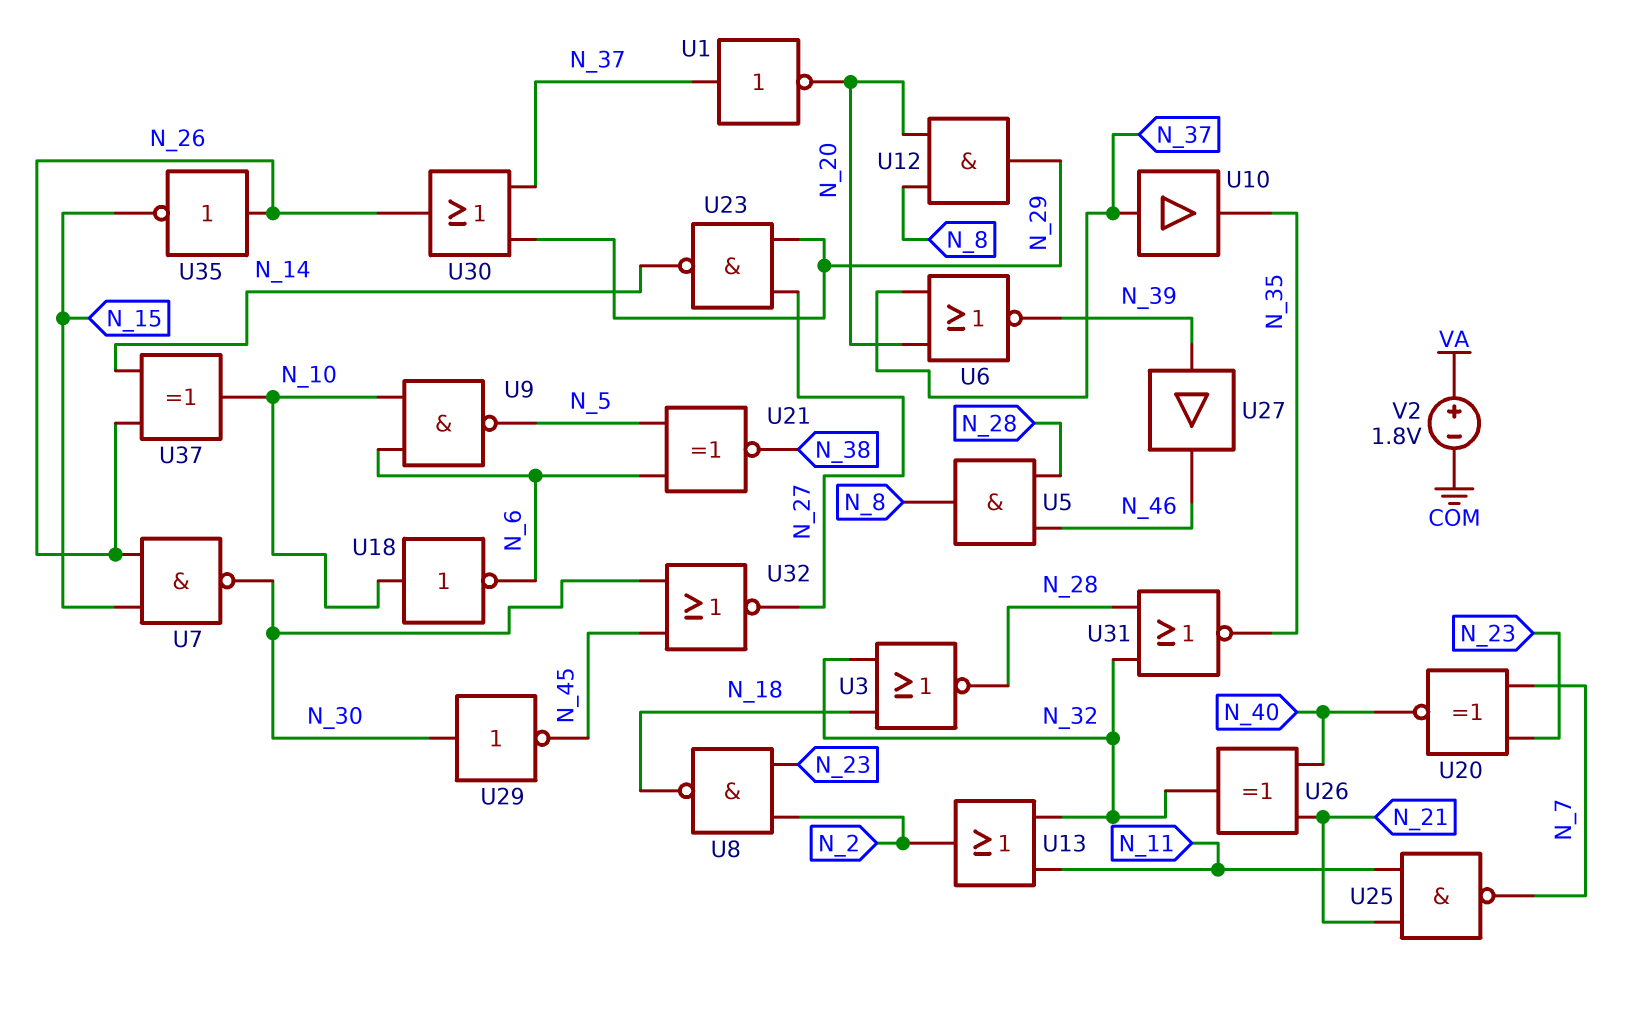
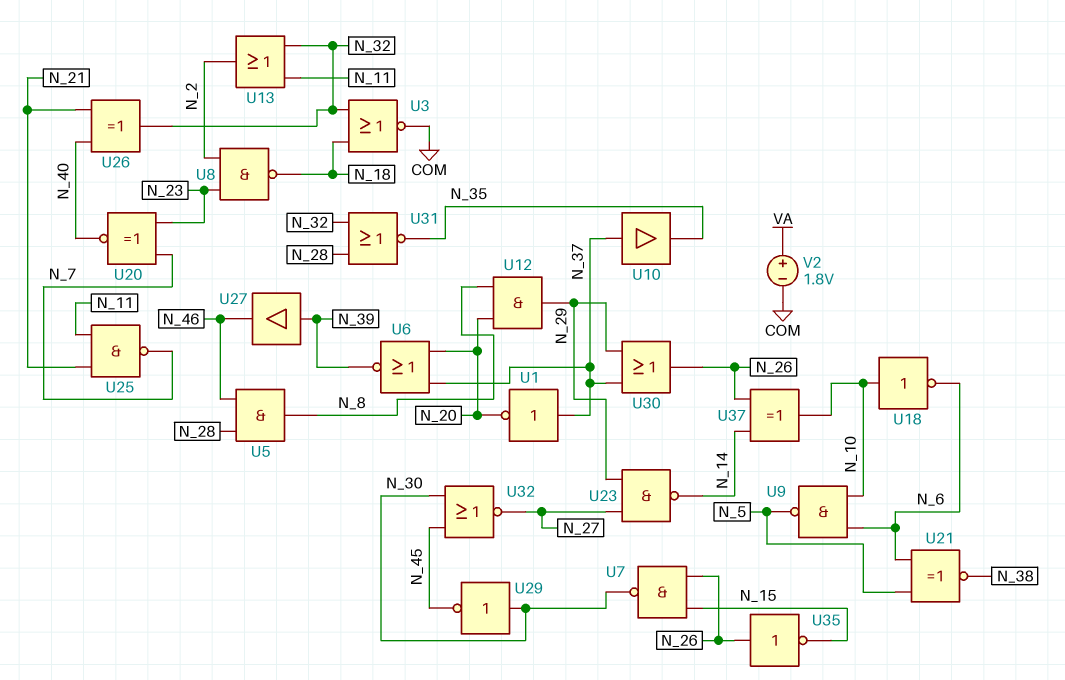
U3: NOR (in N_18, in N_32, out N_28) -> NOR (in N_18, in N_32, out COM)

